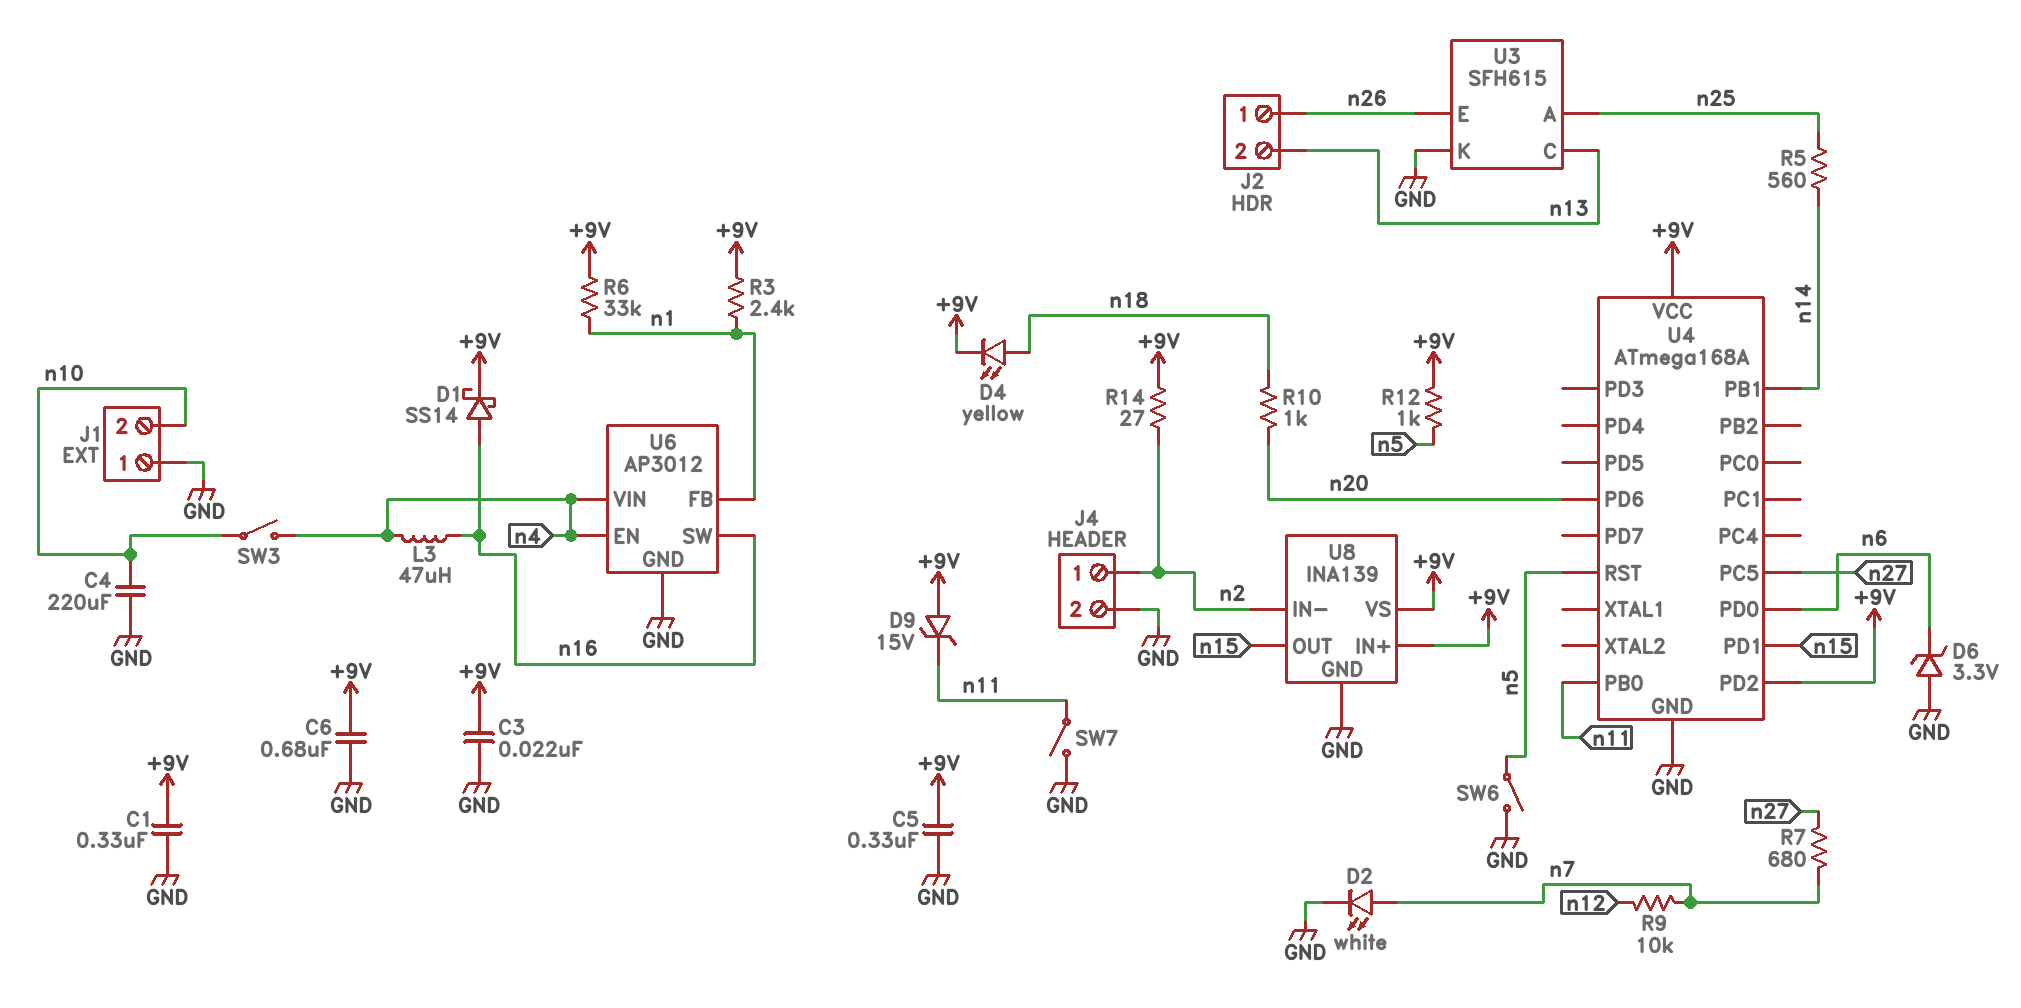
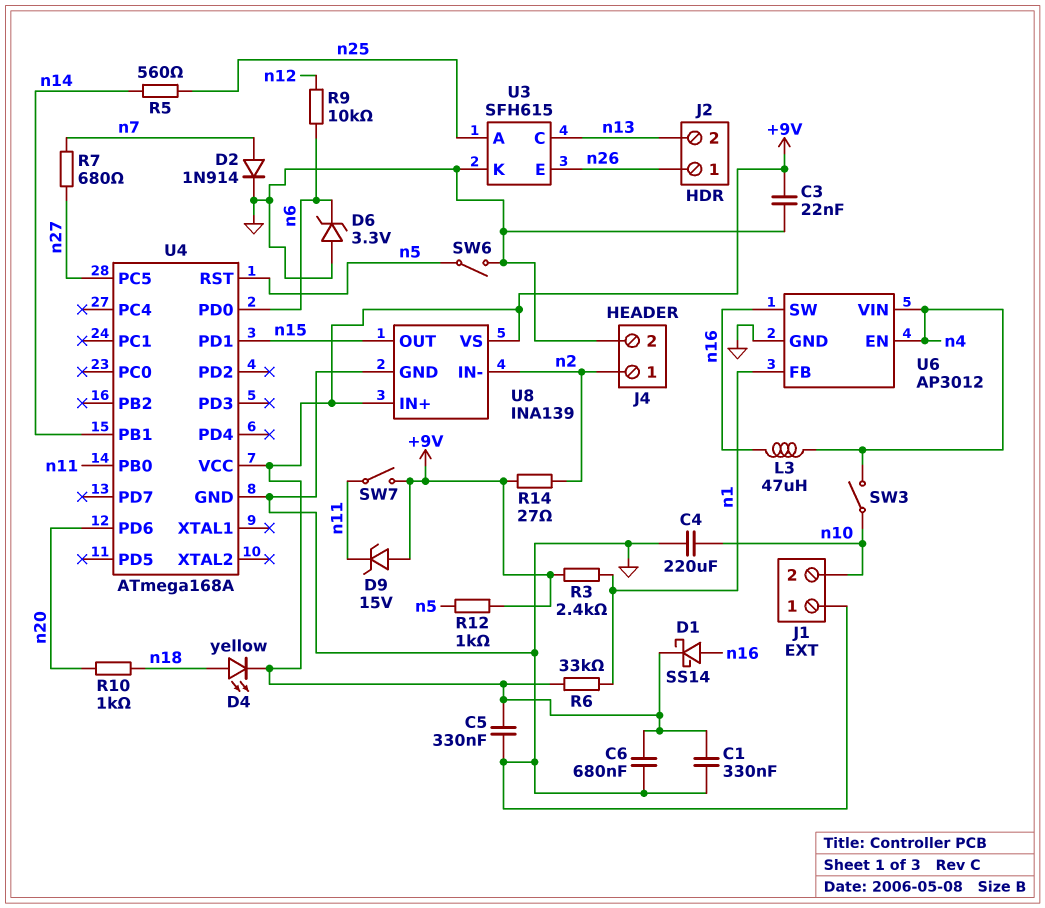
D2: LED white (A n7, K GND) -> diode 1N914 (A n7, K GND)
R9: 10k (n7, n12) -> 10k (n6, n12)
SW7: switch (GND, n11) -> switch (+9V, n11)
U4 pin PD2: +9V -> none

